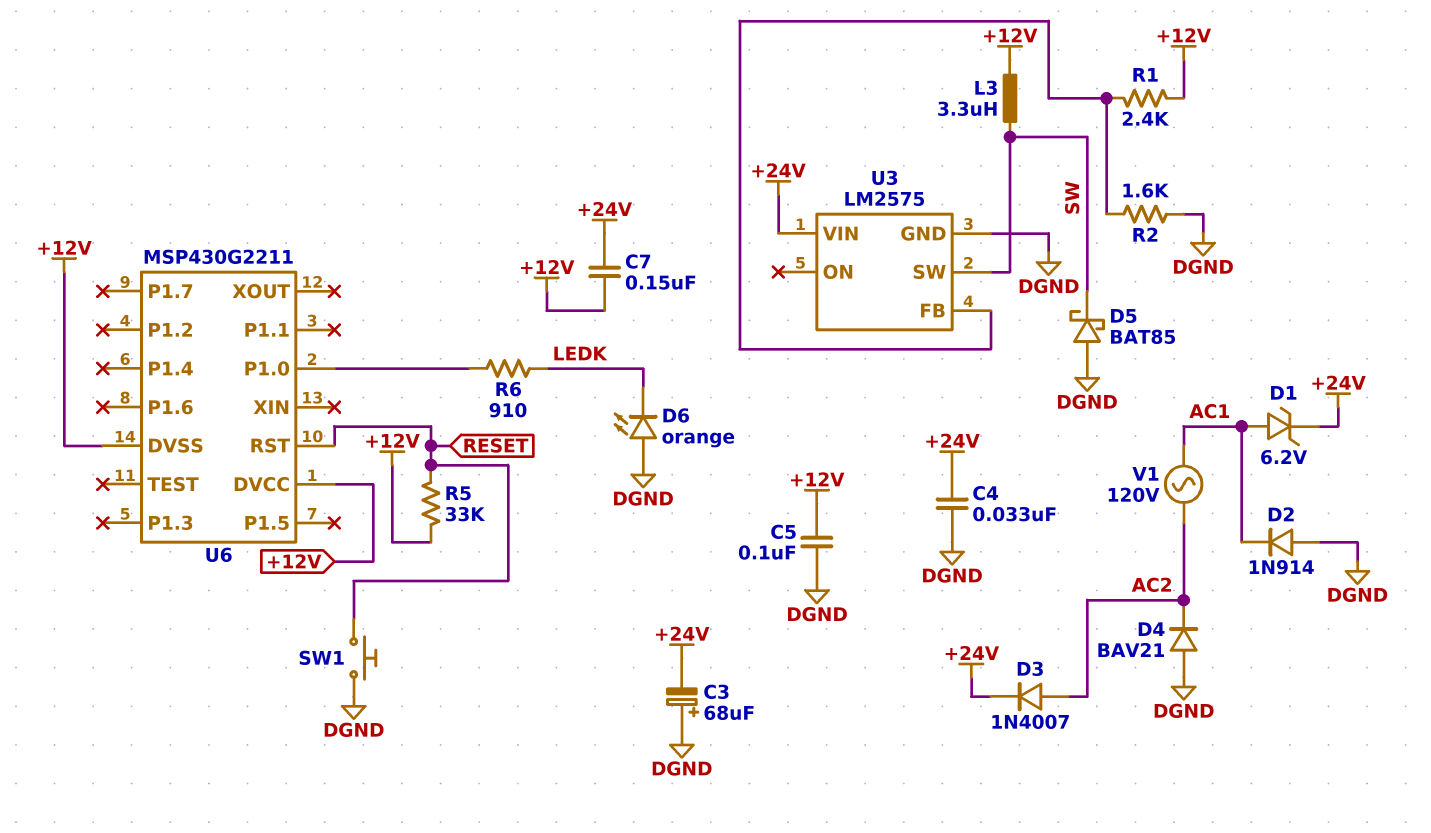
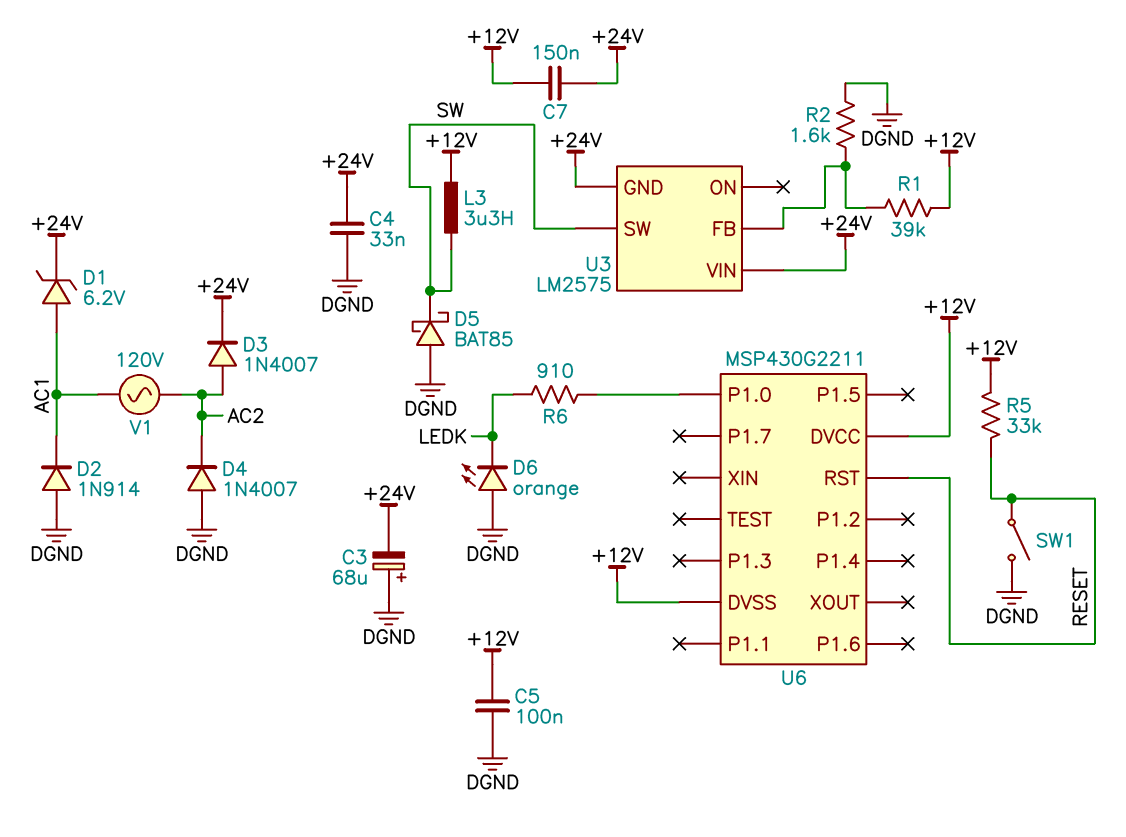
D4: diode BAV21 (A DGND, K AC2) -> diode 1N4007 (A DGND, K AC2)
R1: 2.4k (+12V, U3/FB) -> 39k (+12V, U3/FB)
SW1: button (DGND, RESET) -> switch (DGND, RESET)
U3 pin GND: DGND -> +24V

